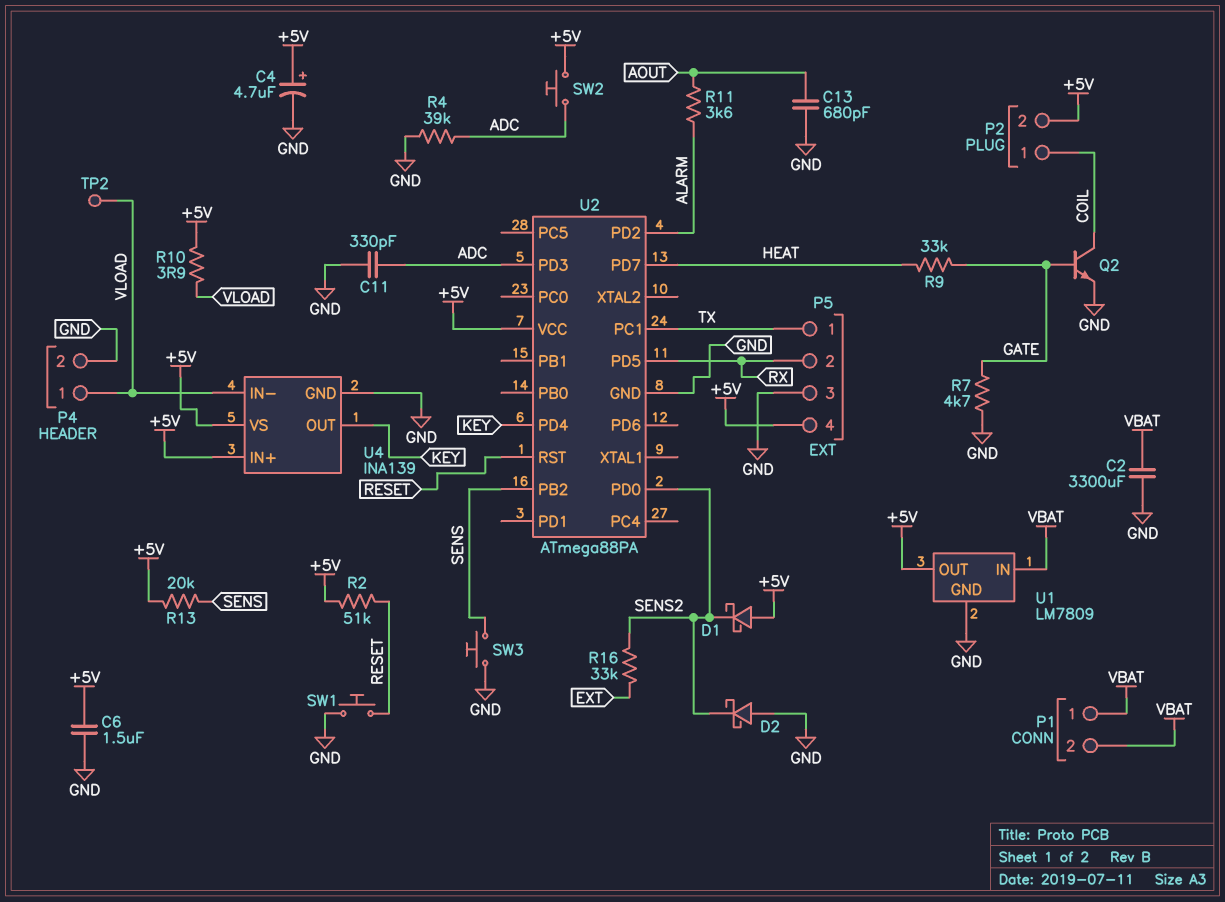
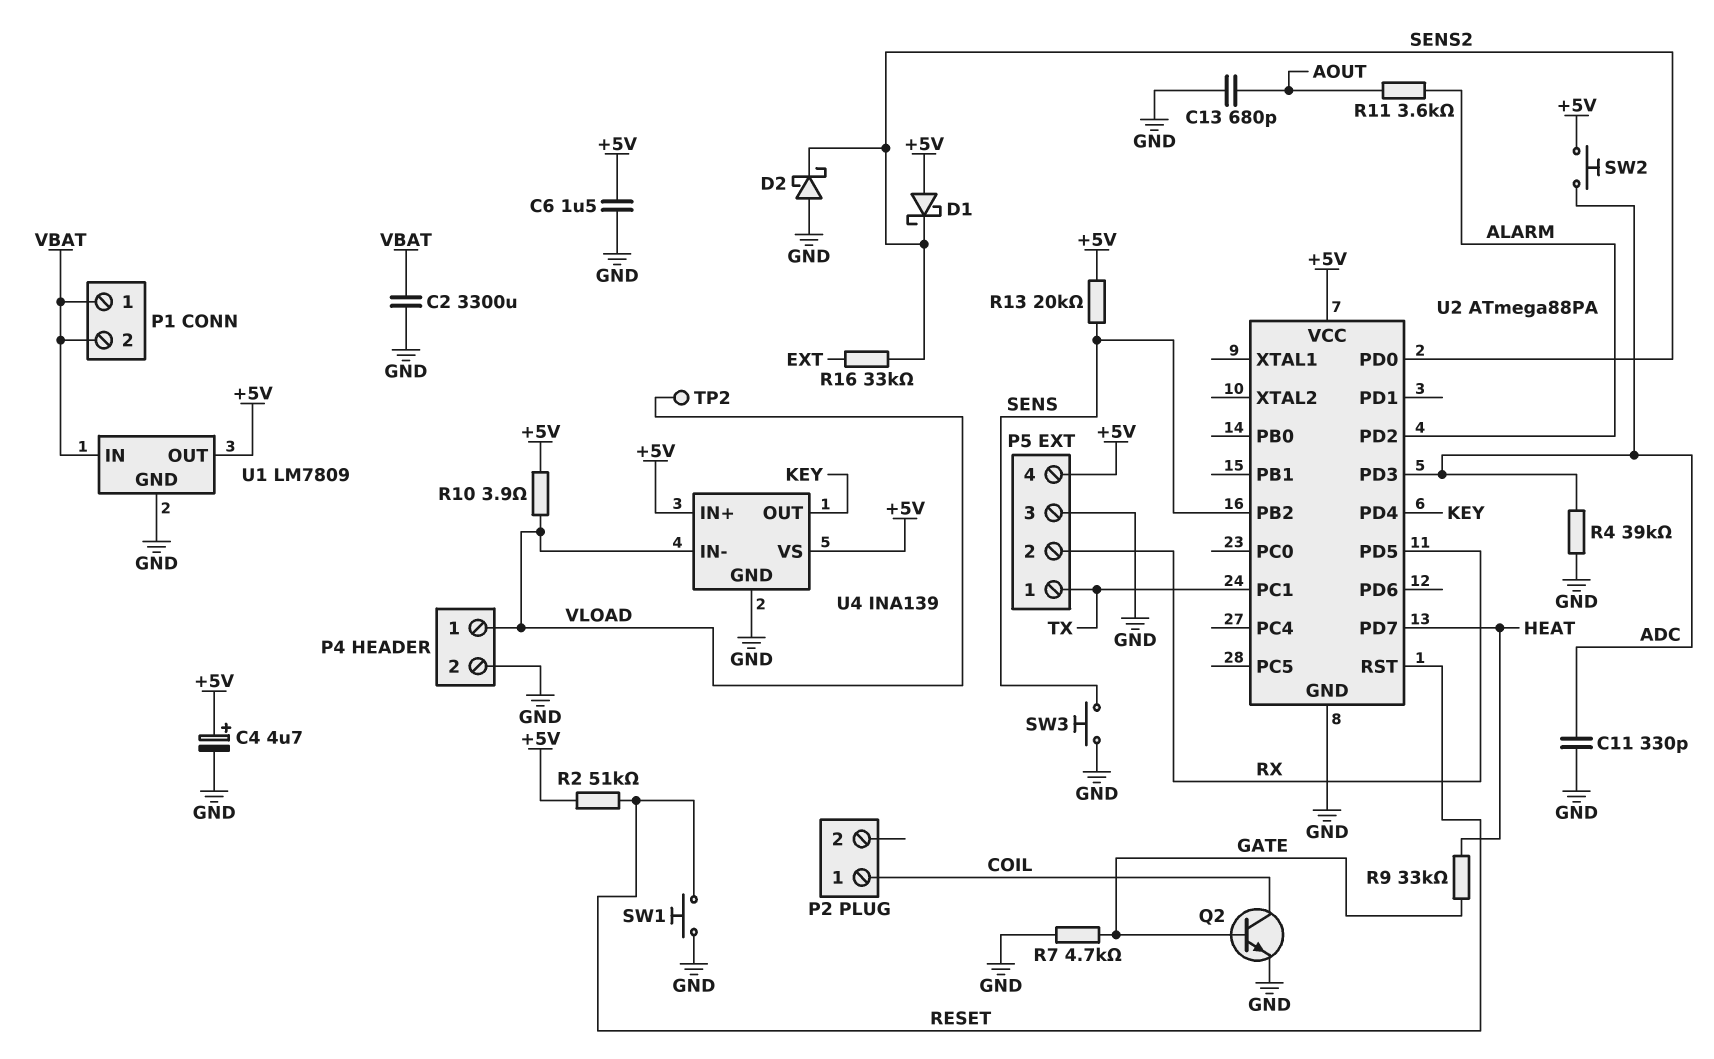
P2 pin 2: +5V -> none

